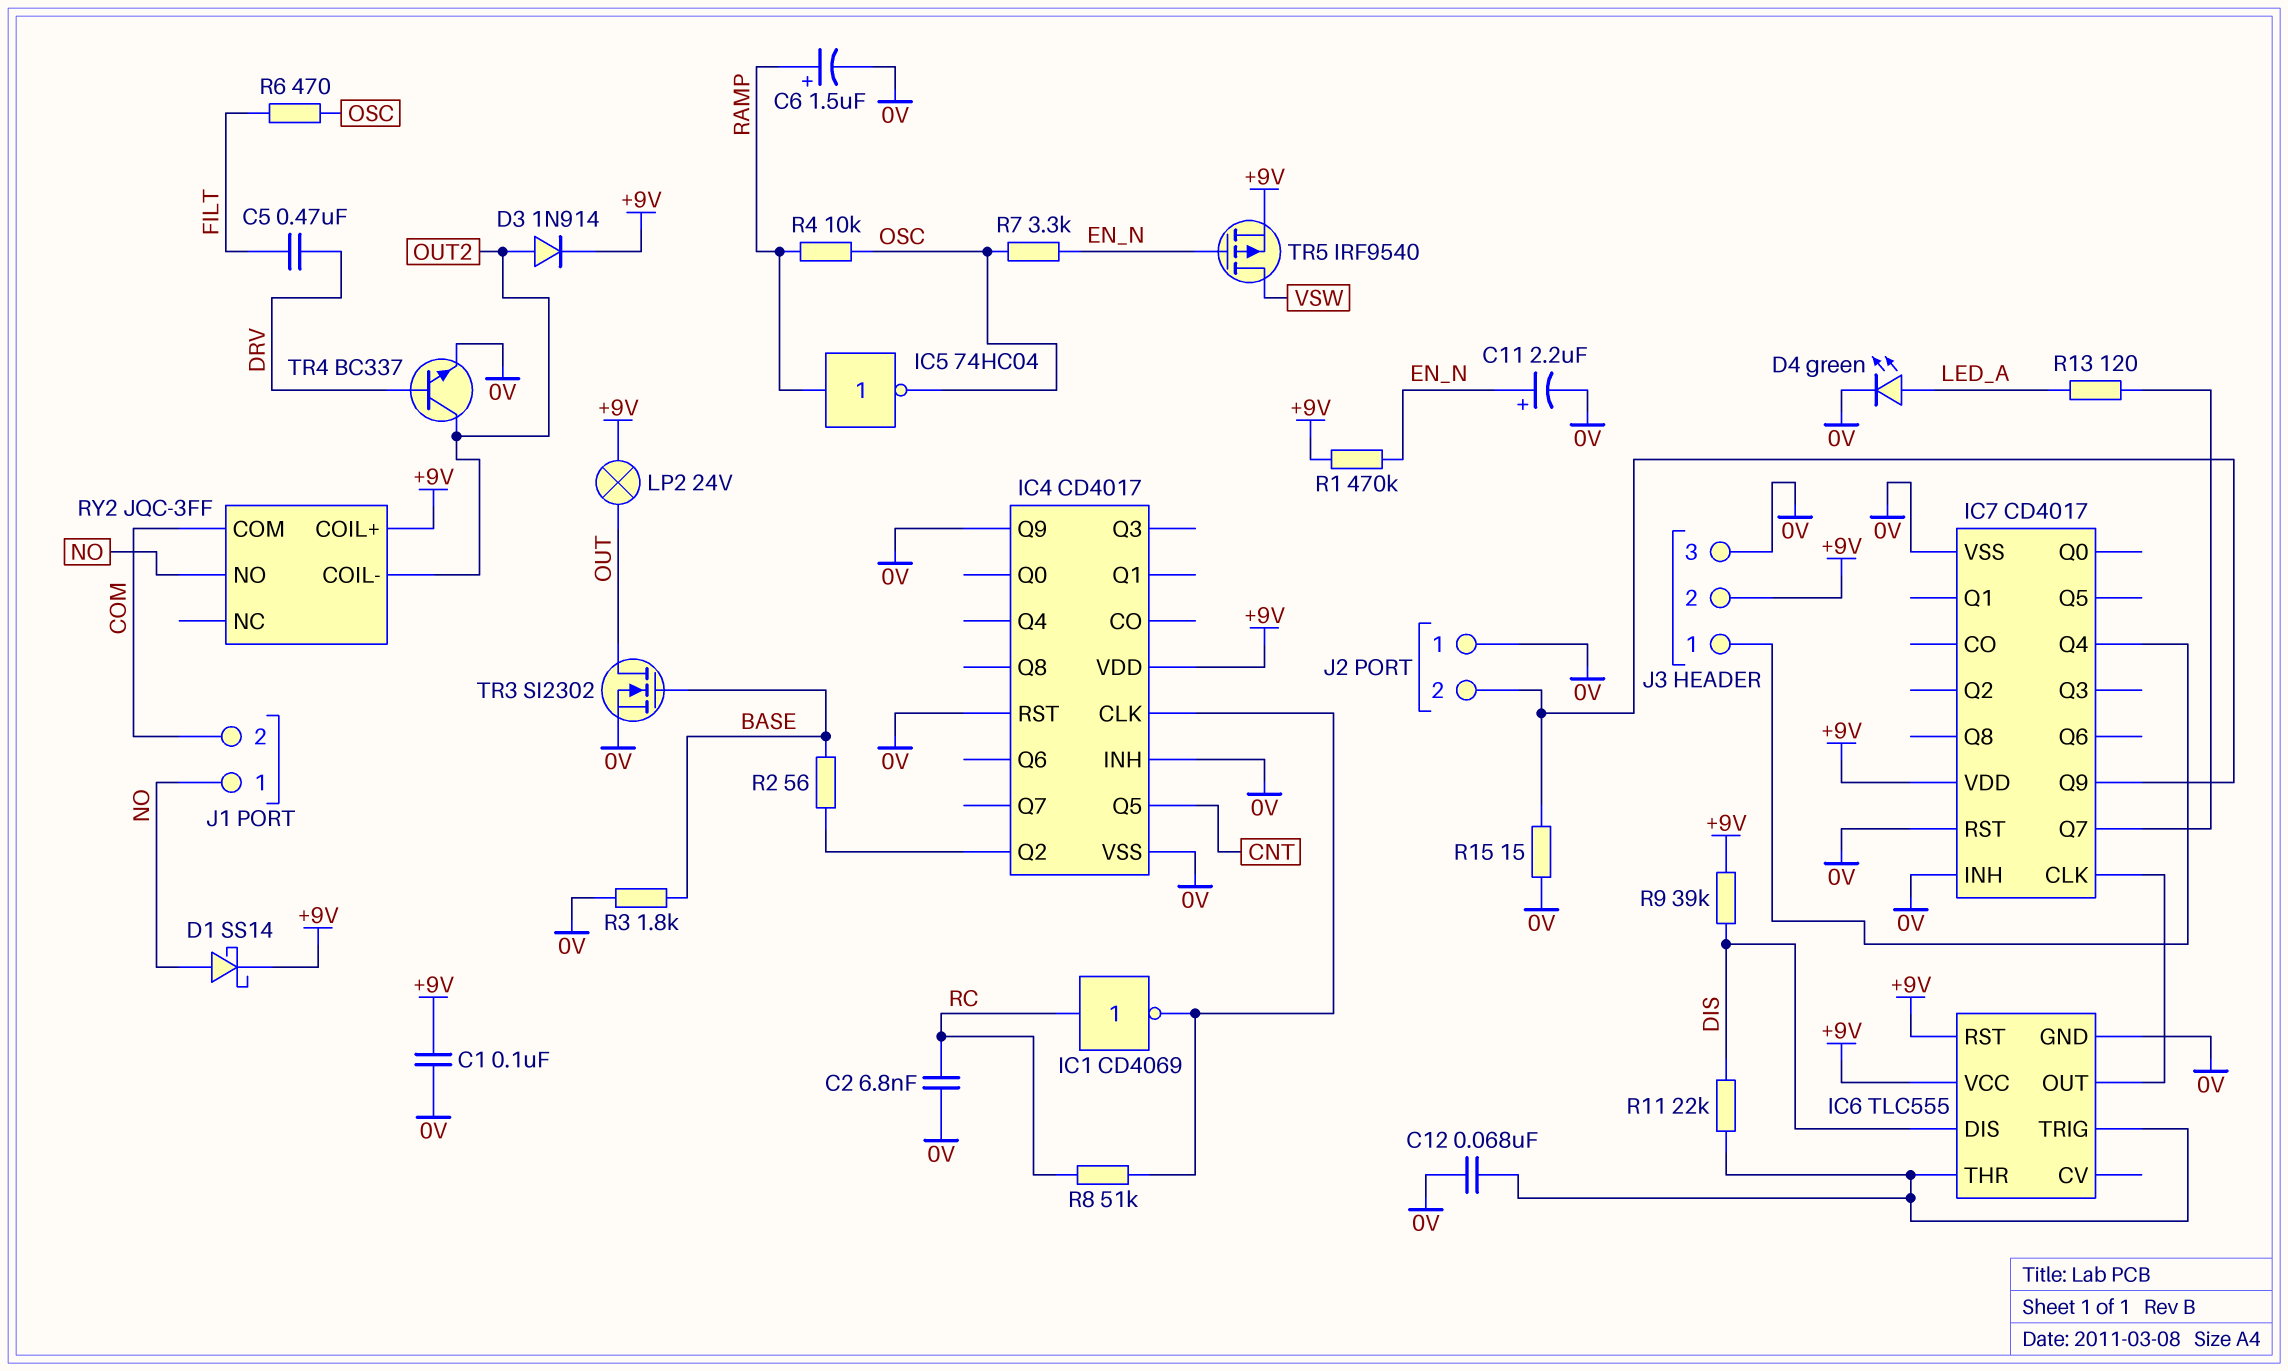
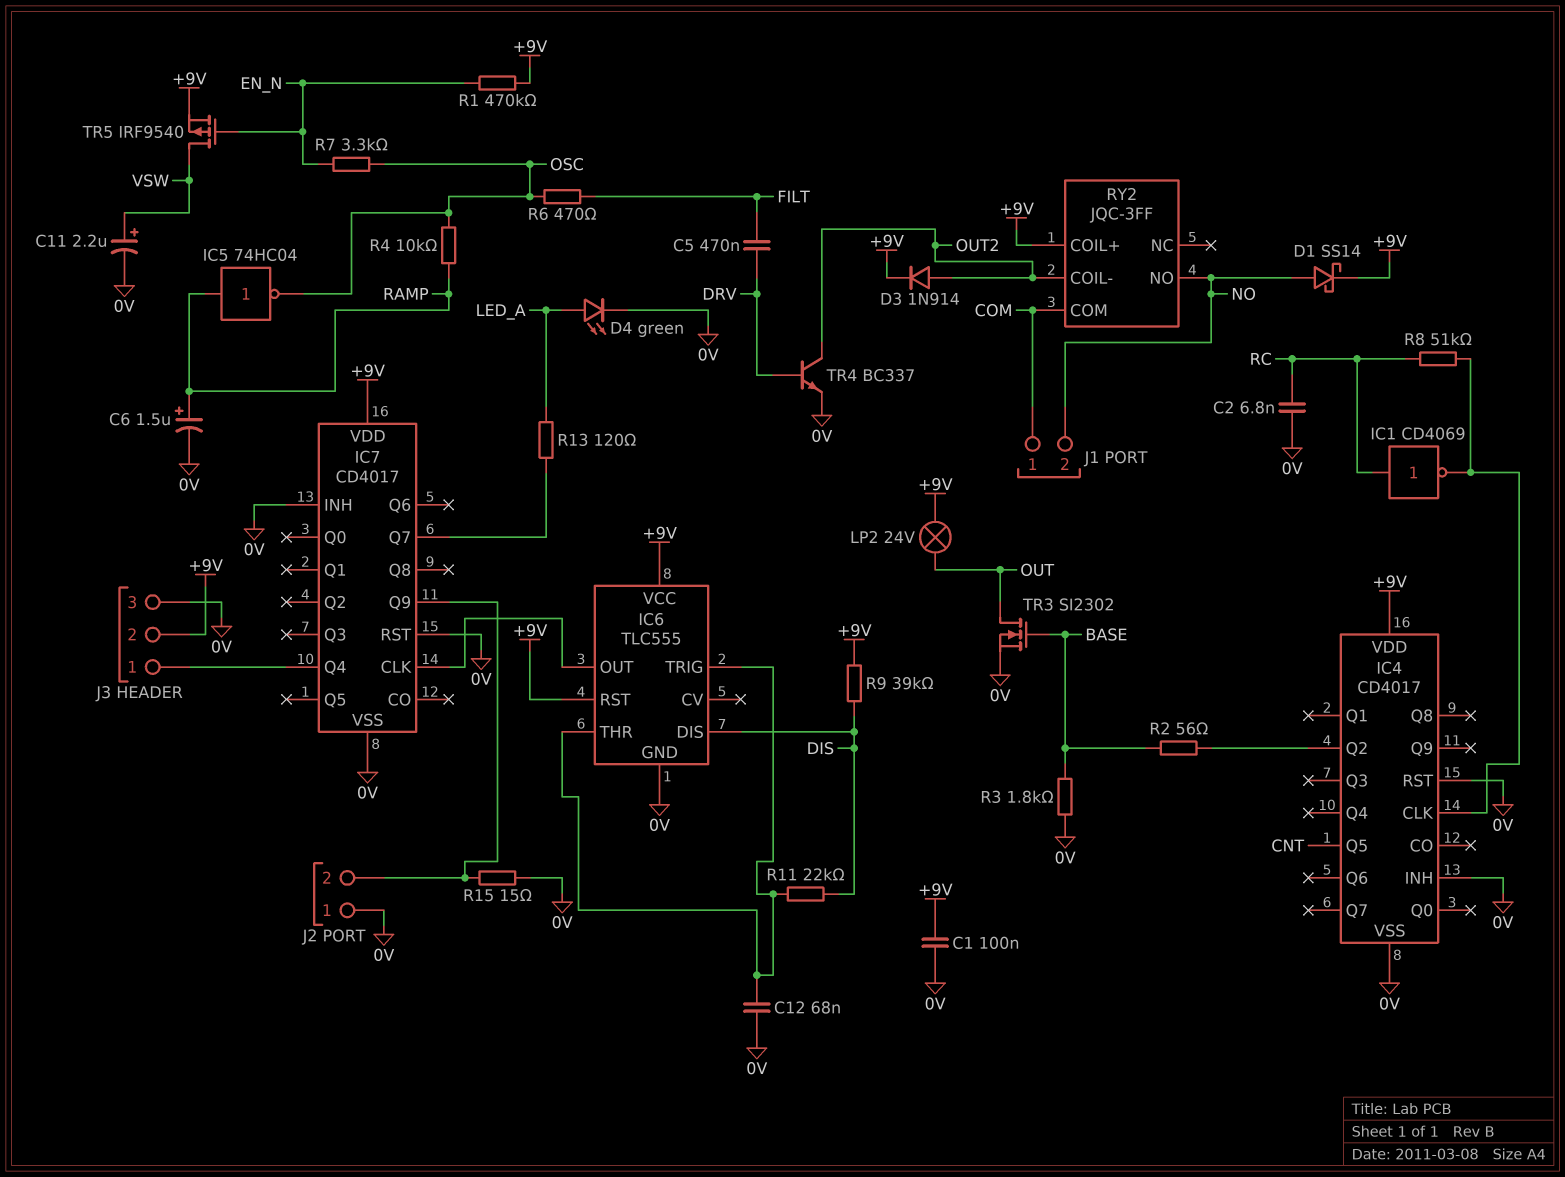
C11: 2.2uF (plus EN_N, minus 0V) -> 2.2uF (plus VSW, minus 0V)
IC4 pin Q9: 0V -> none
J1 pin 1: NO -> COM
J1 pin 2: COM -> NO

